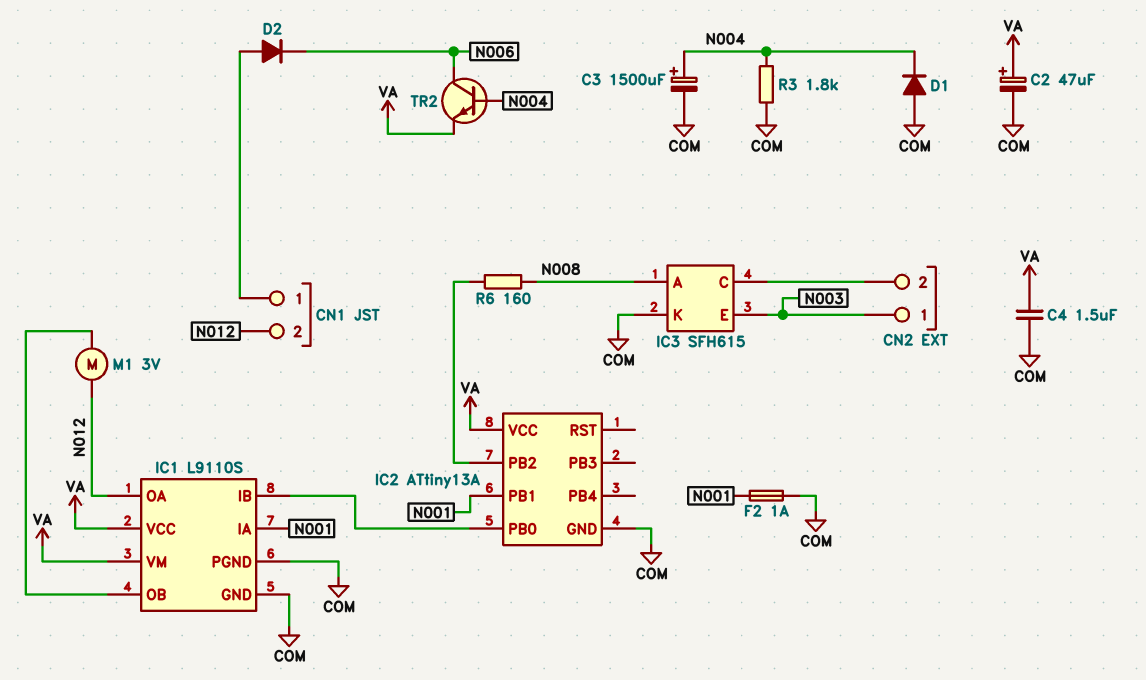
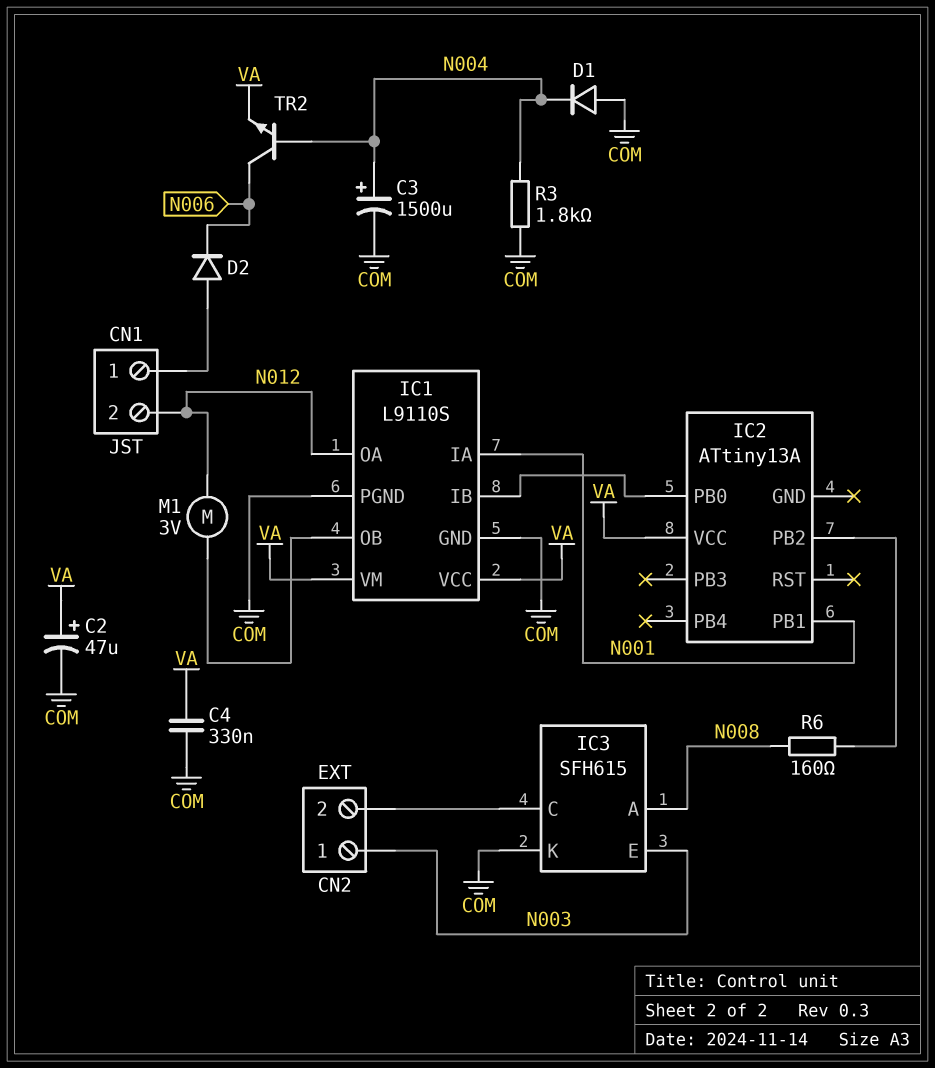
C4: 1.5uF (COM, VA) -> 330nF (COM, VA)
F2: 1A (COM, N001) -> none
IC2 pin GND: COM -> none

